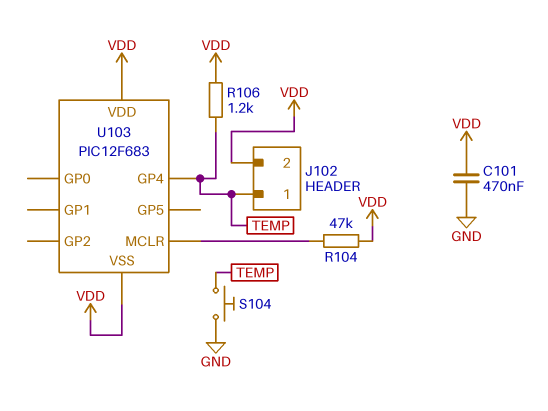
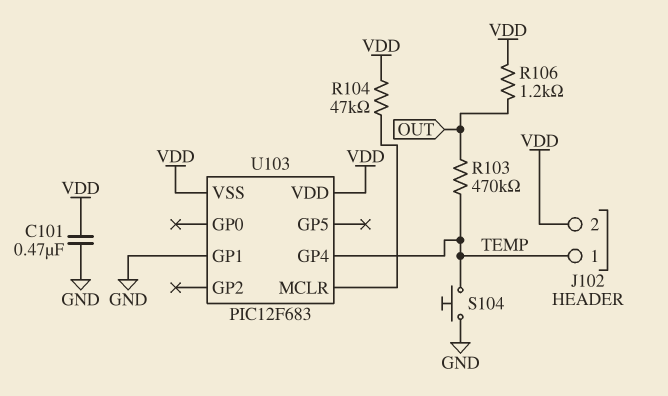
R103: none -> 470k (OUT, TEMP)
R106: 1.2k (TEMP, VDD) -> 1.2k (OUT, VDD)
U103 pin GP1: none -> GND

